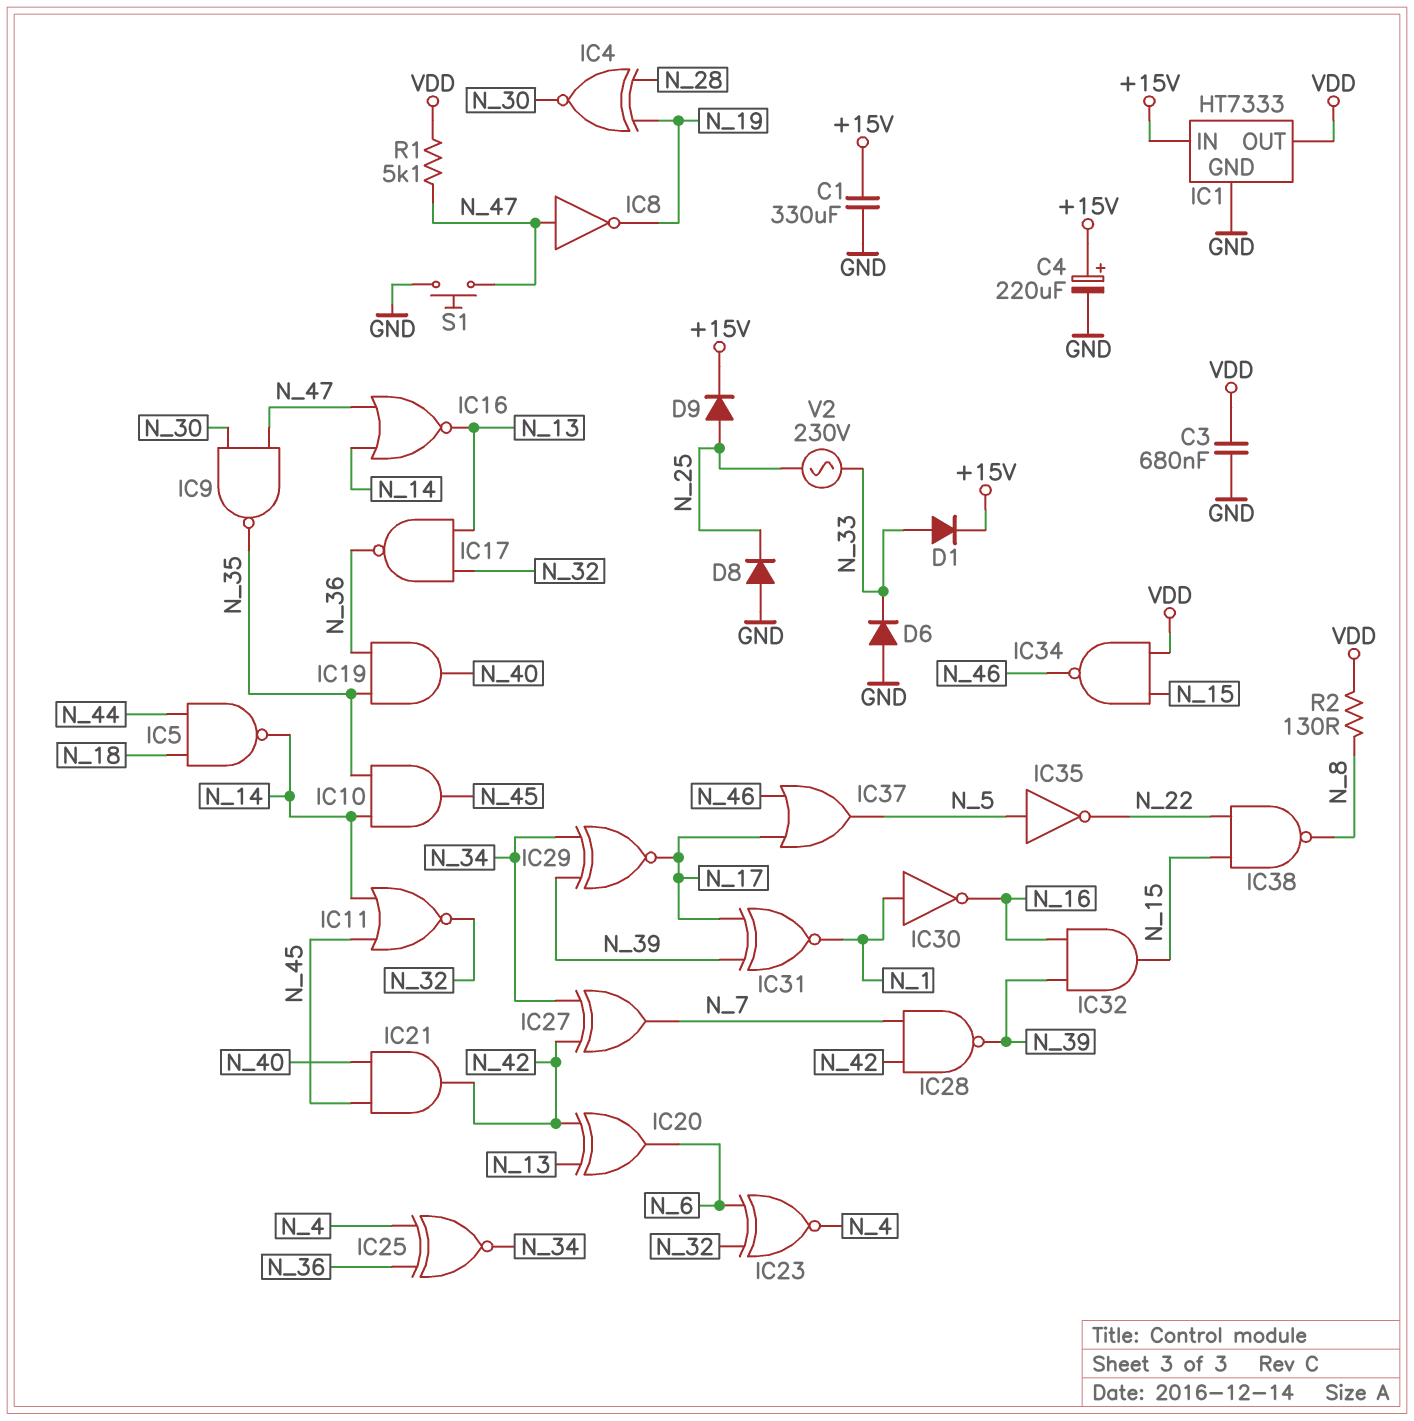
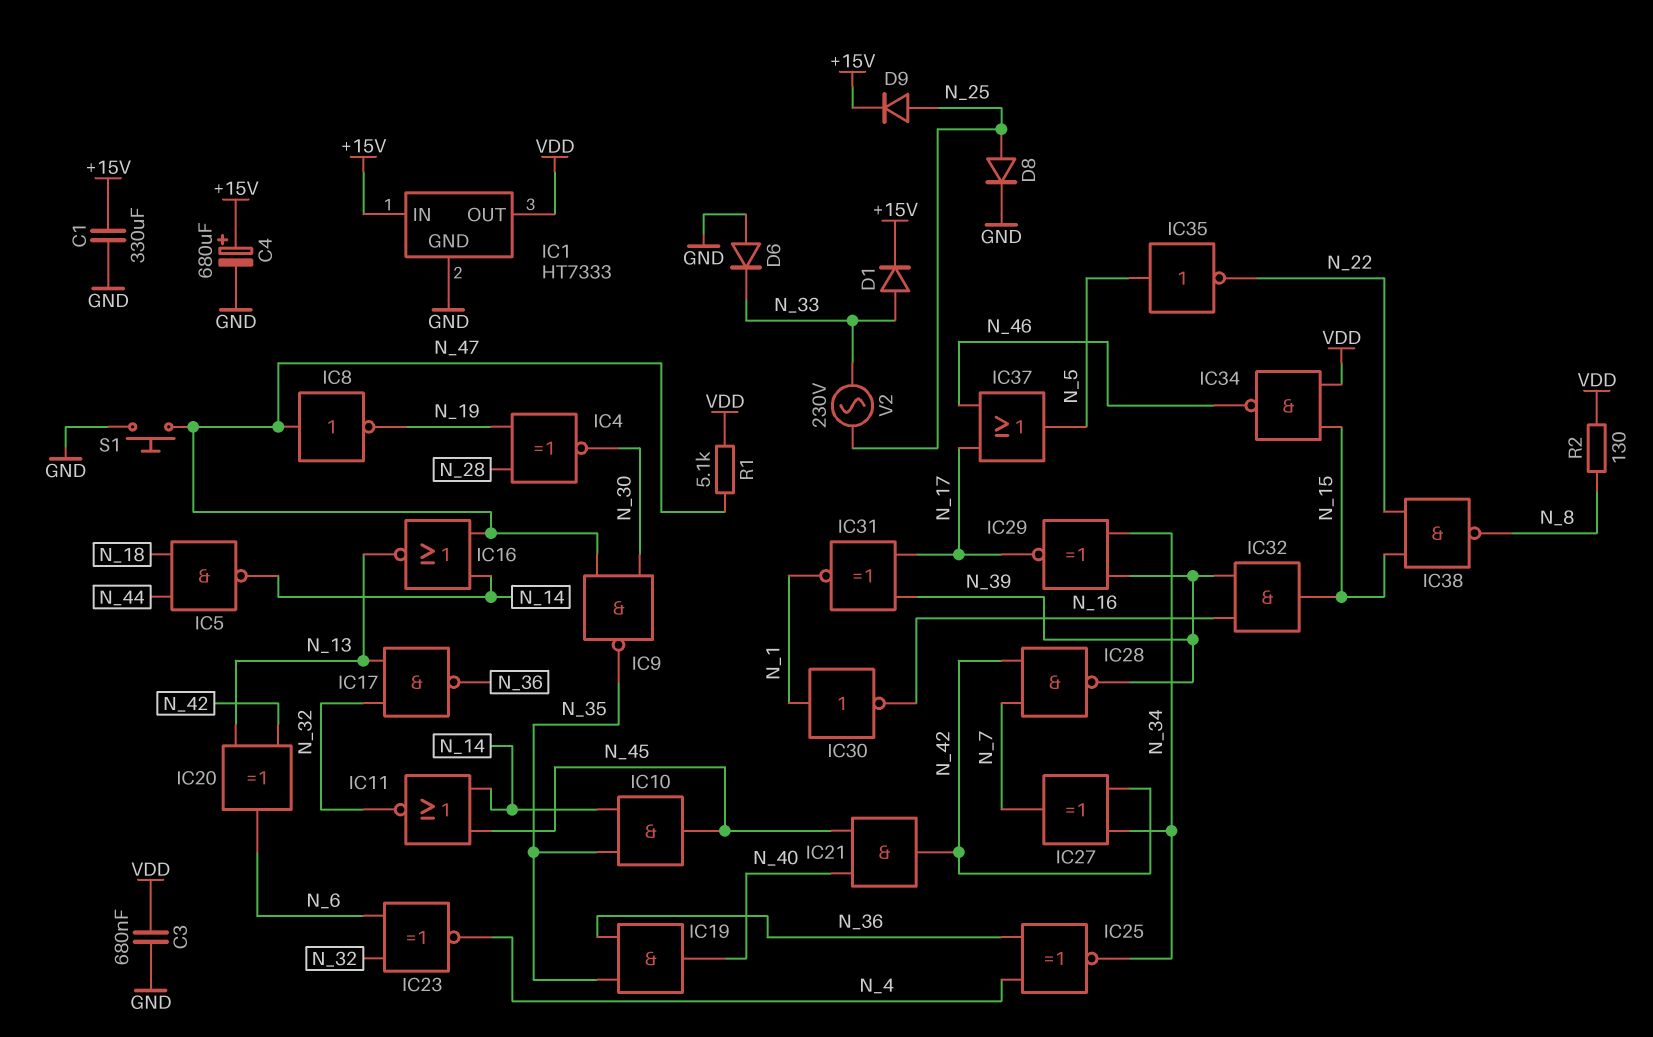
C4: 220uF (plus +15V, minus GND) -> 680uF (plus +15V, minus GND)
D8: diode (A GND, K N_25) -> diode (A N_25, K GND)

